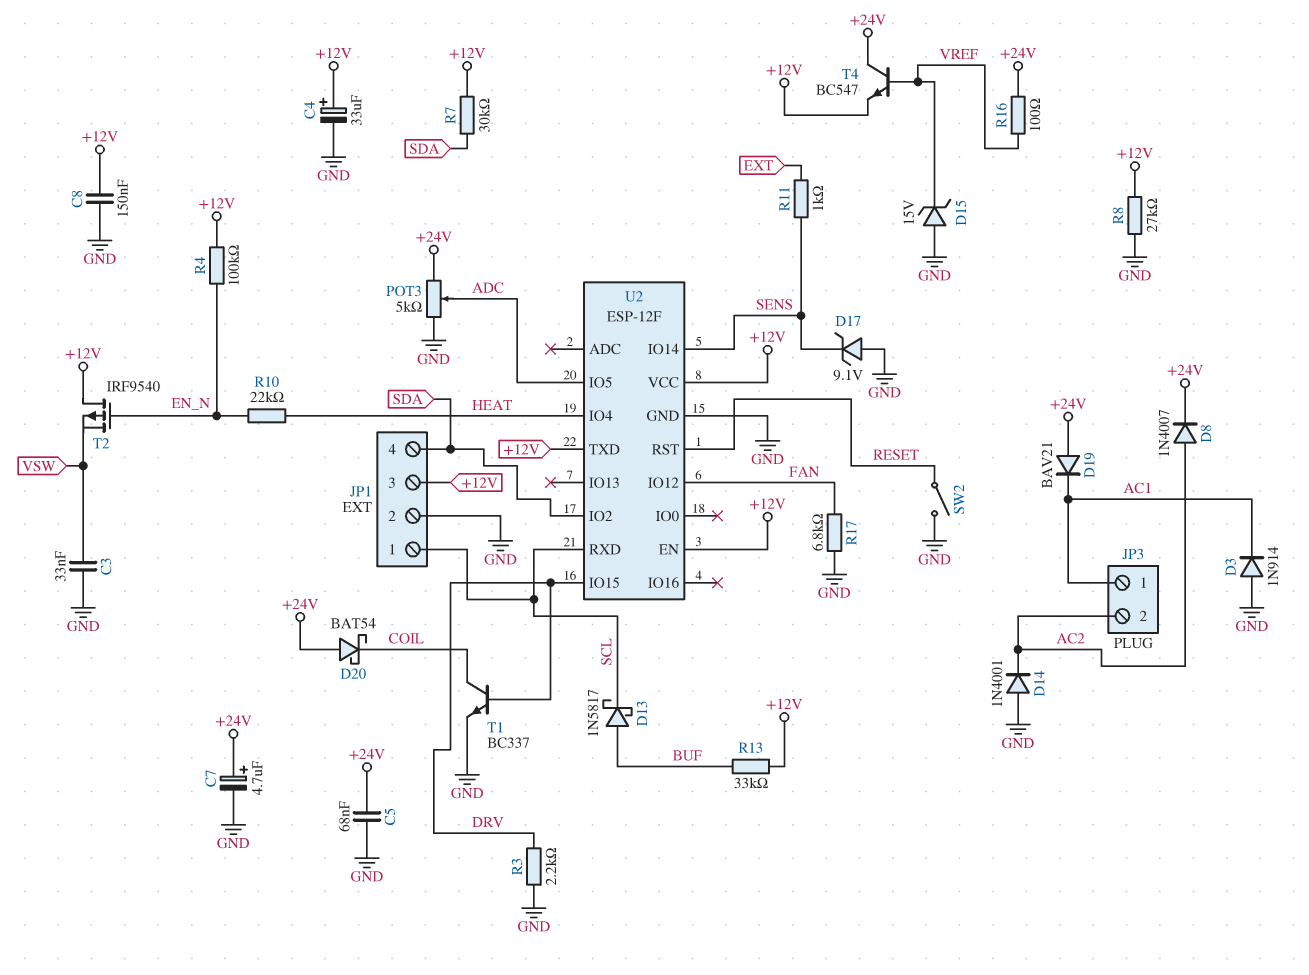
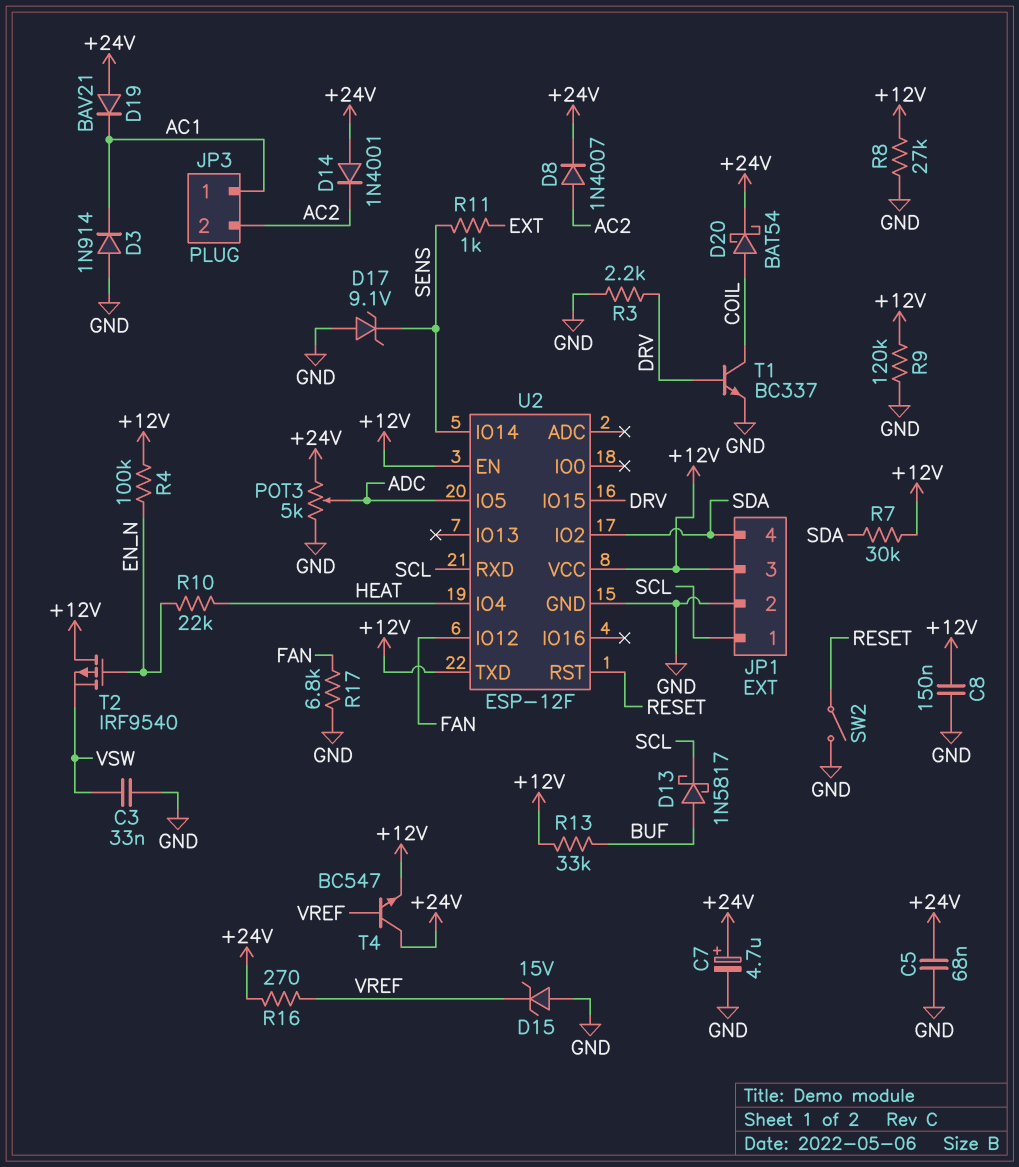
C4: 33uF (plus +12V, minus GND) -> none
D14: diode 1N4001 (A GND, K AC2) -> diode 1N4001 (A +24V, K AC2)
D20: schottky BAT54 (A +24V, K COIL) -> schottky BAT54 (A COIL, K +24V)
R9: none -> 120k (+12V, GND)
R16: 100 (+24V, VREF) -> 270 (+24V, VREF)

